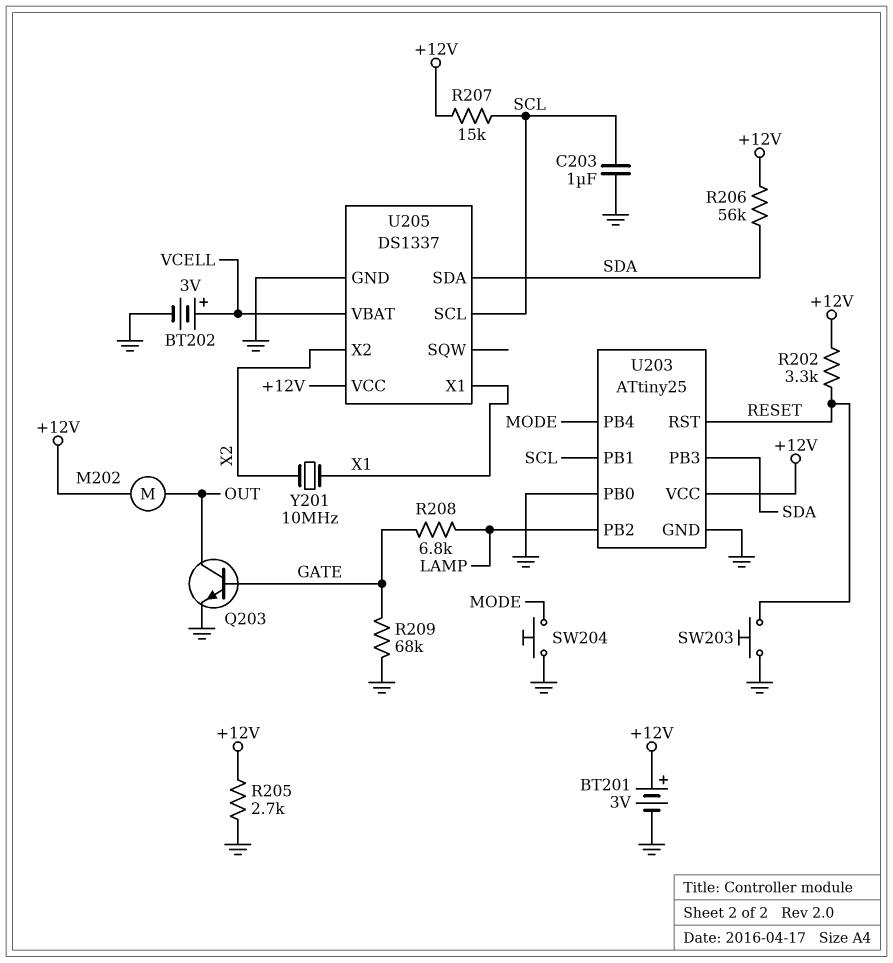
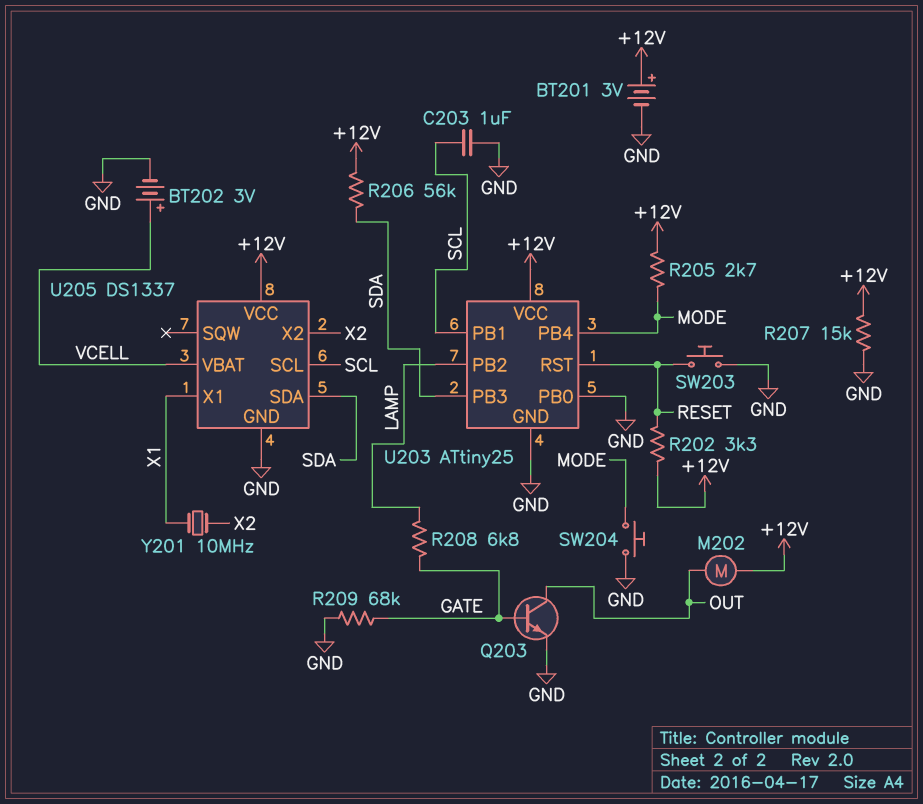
R205: 2.7k (+12V, GND) -> 2.7k (+12V, MODE)
R207: 15k (+12V, SCL) -> 15k (+12V, GND)

